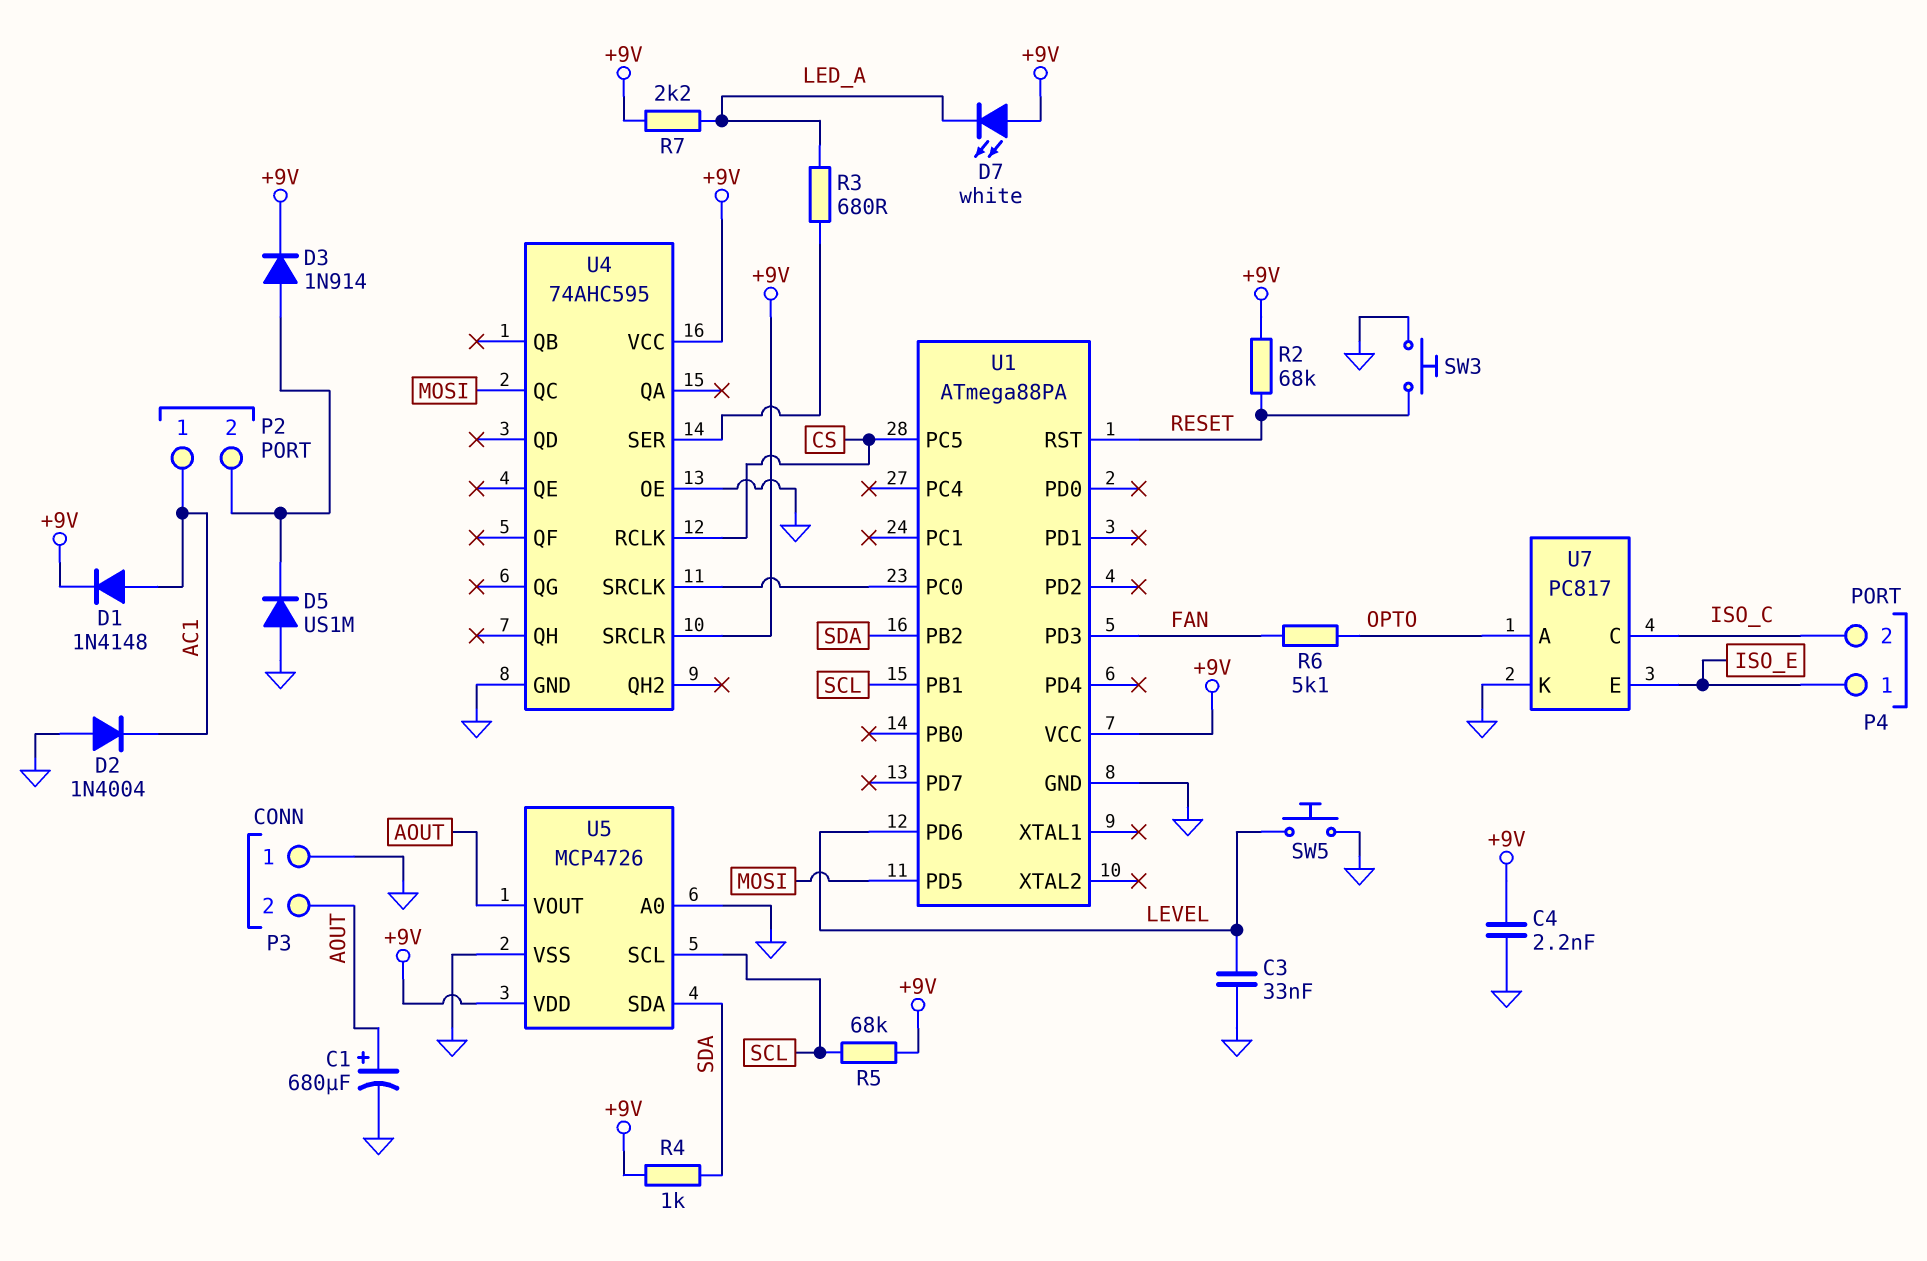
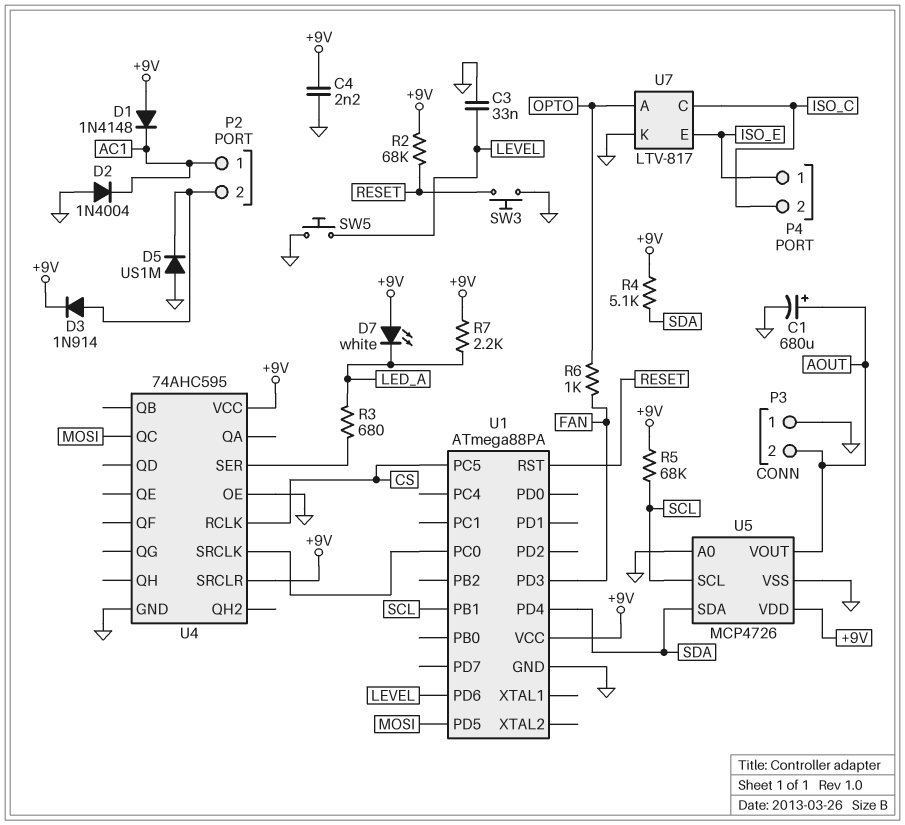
D1: diode 1N4148 (A AC1, K +9V) -> diode 1N4148 (A +9V, K AC1)
R4: 1k (+9V, SDA) -> 5.1k (+9V, SDA)
R6: 5.1k (FAN, OPTO) -> 1k (FAN, OPTO)
U1 pin PB2: SDA -> none
U1 pin PD4: none -> SDA
U7: PC817 -> LTV-817

